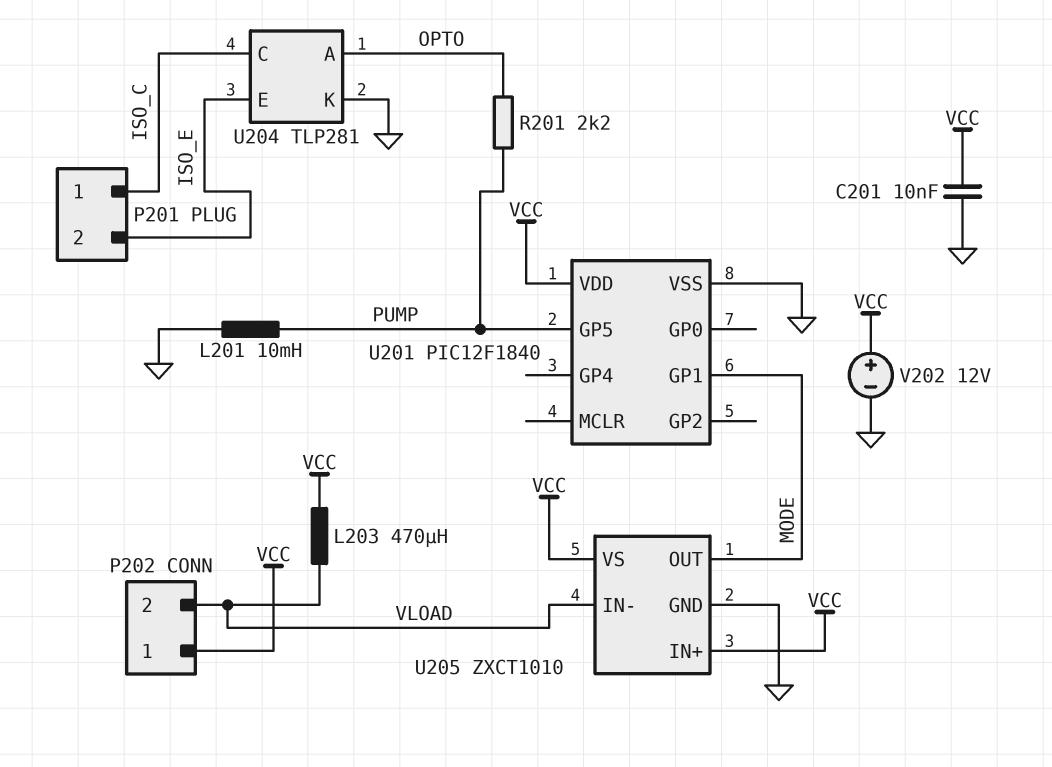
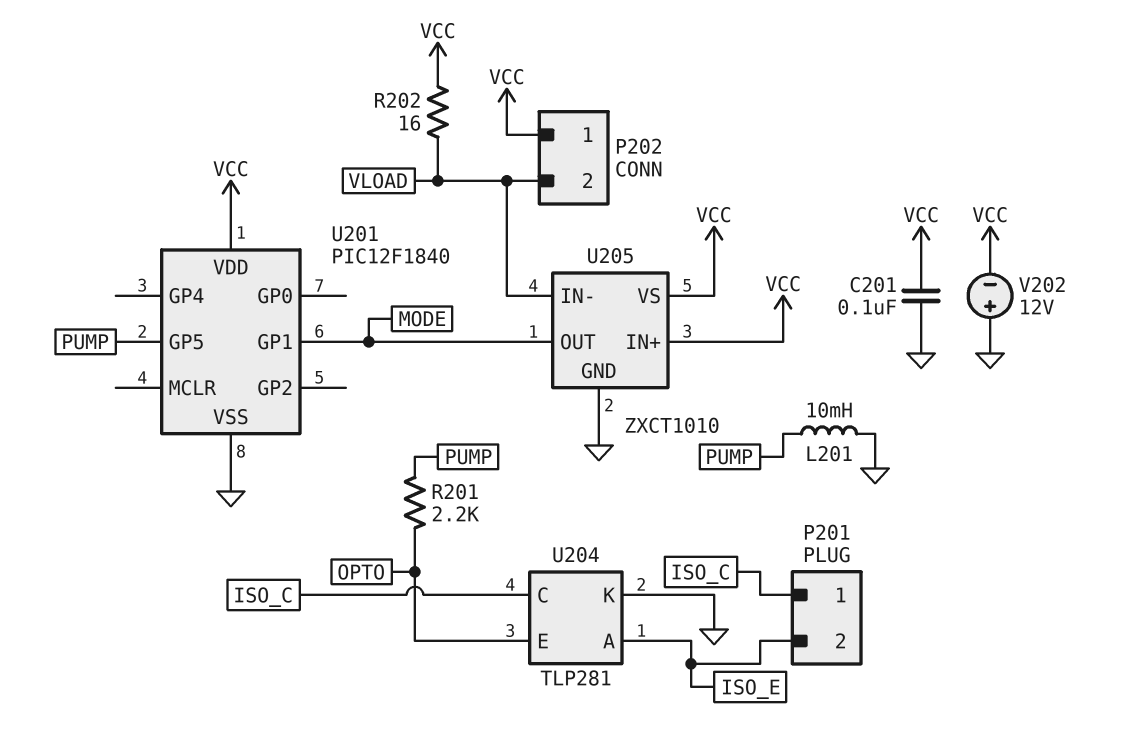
C201: 10nF (GND, VCC) -> 100nF (GND, VCC)
L203: 470uH (VCC, VLOAD) -> none
R202: none -> 16 (VCC, VLOAD)
U204 pin A: OPTO -> ISO_E
U204 pin E: ISO_E -> OPTO
V202: 12V (plus VCC, minus GND) -> 12V (plus GND, minus VCC)

